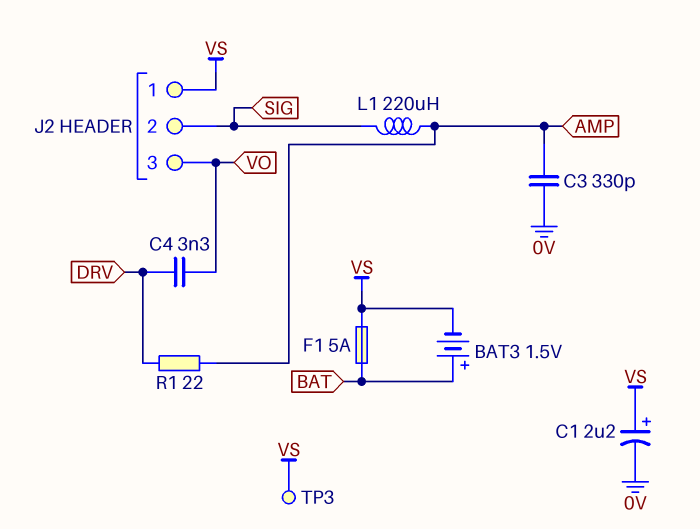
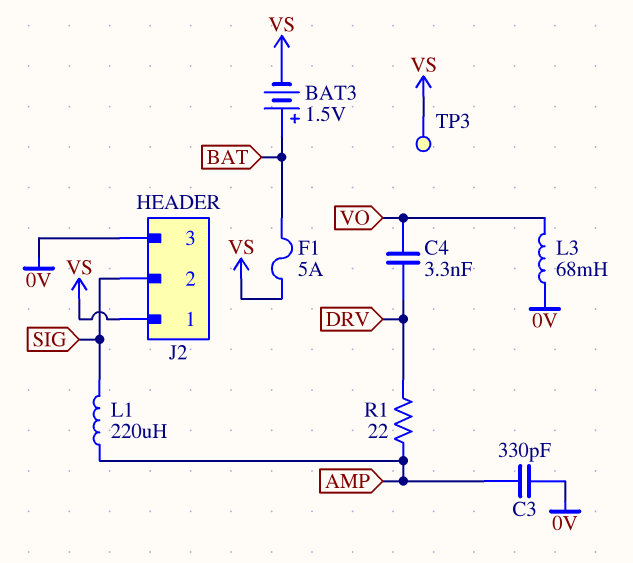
C1: 2.2uF (plus VS, minus 0V) -> none
J2 pin 3: VO -> 0V
L3: none -> 68mH (0V, VO)

